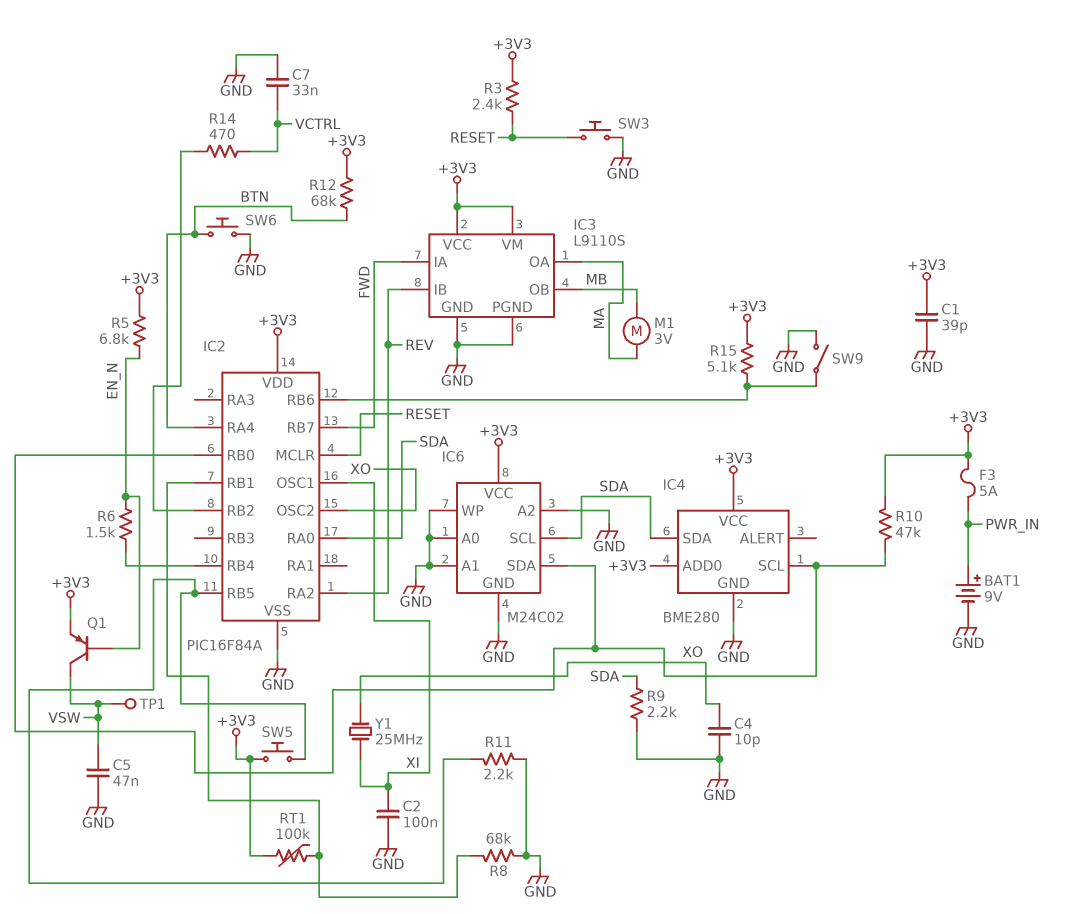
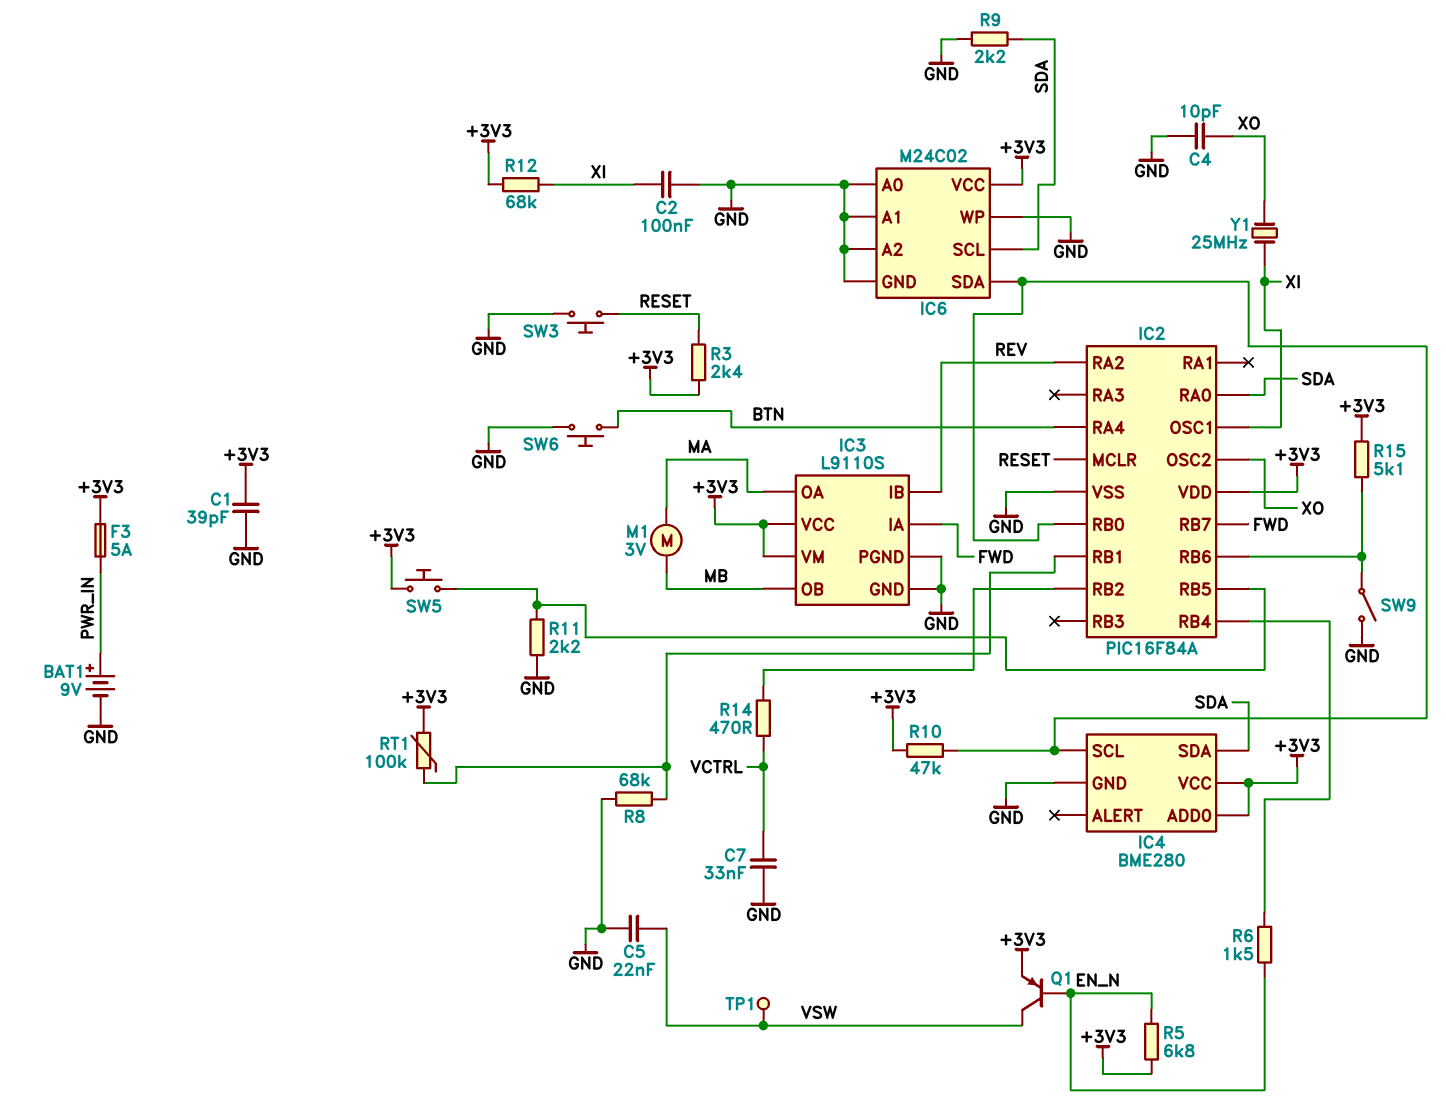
C5: 47nF (GND, VSW) -> 22nF (GND, VSW)
R12: 68k (+3V3, BTN) -> 68k (+3V3, XI)

